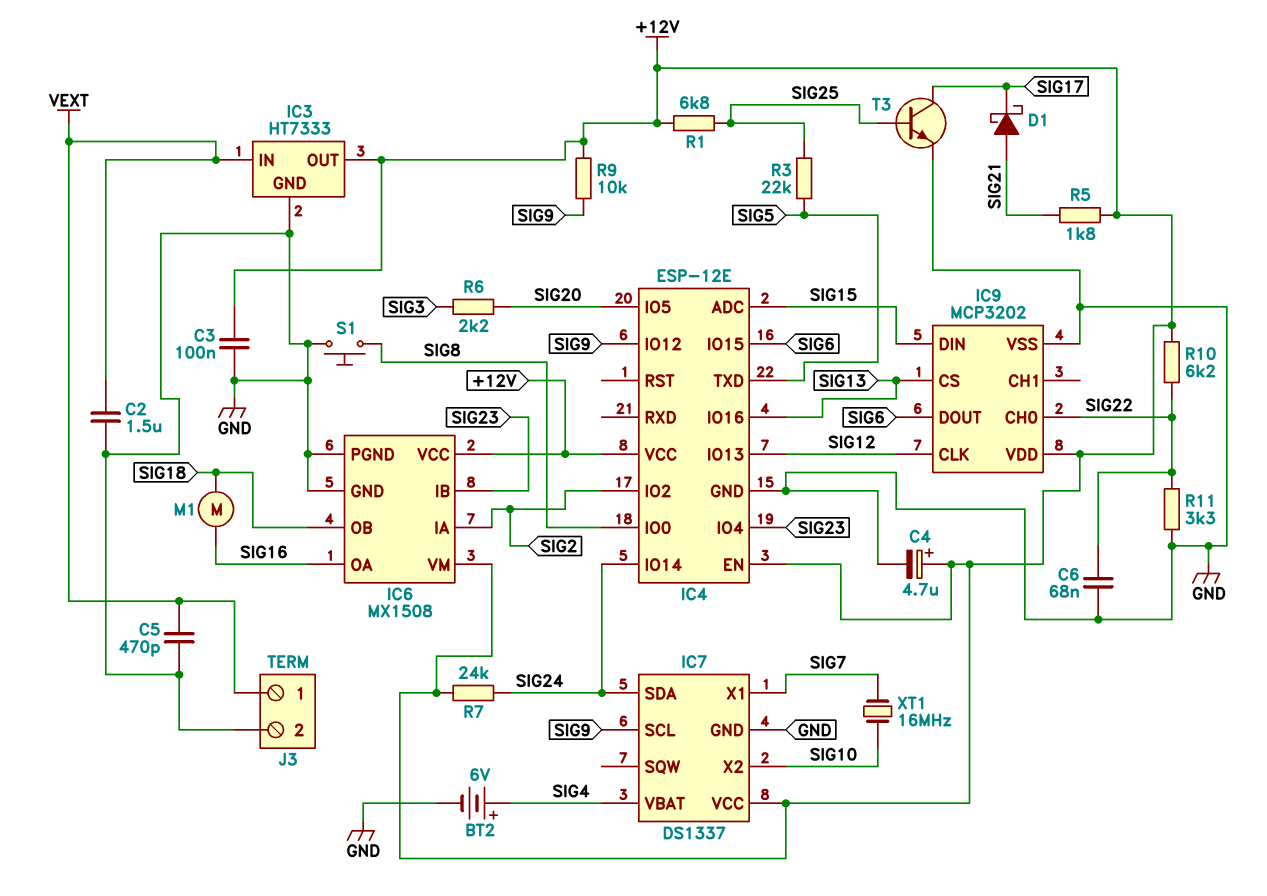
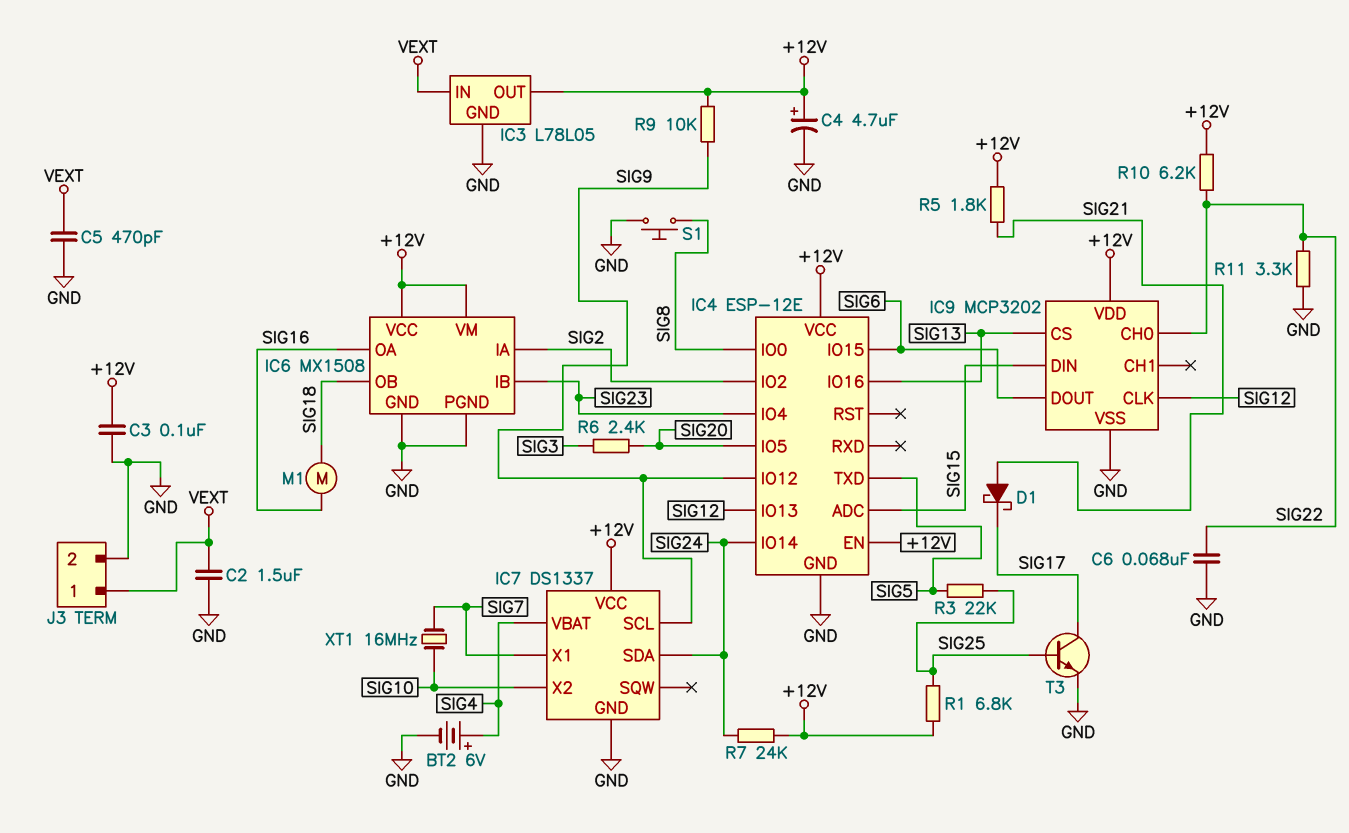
IC3: HT7333 -> L78L05
R6: 2.2k (SIG3, SIG20) -> 2.4k (SIG3, SIG20)

